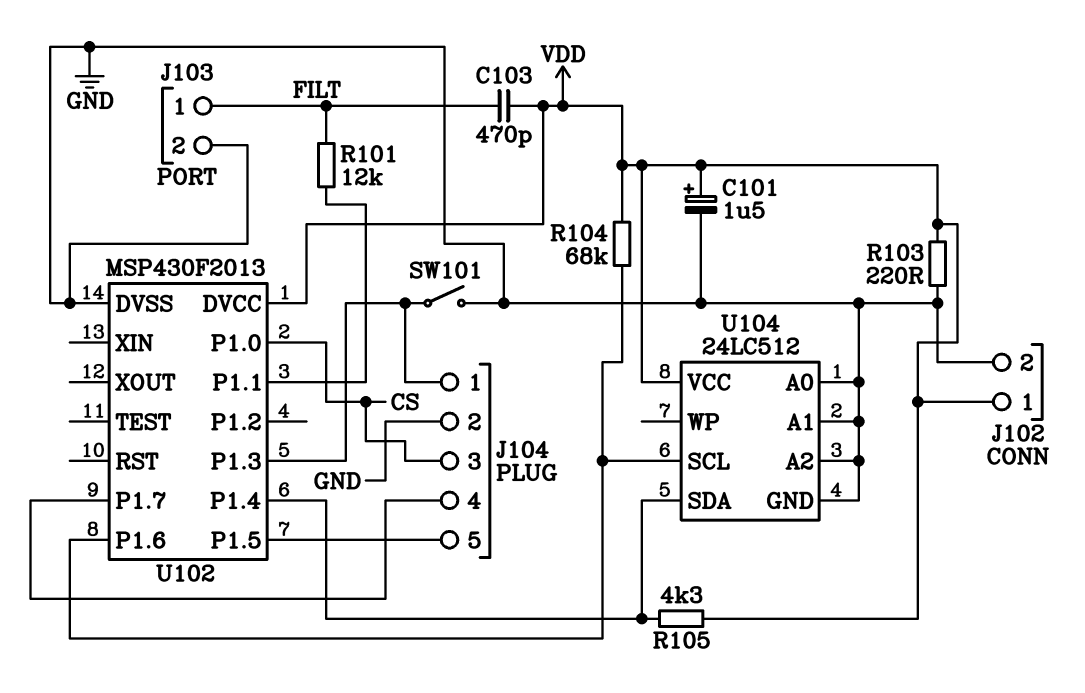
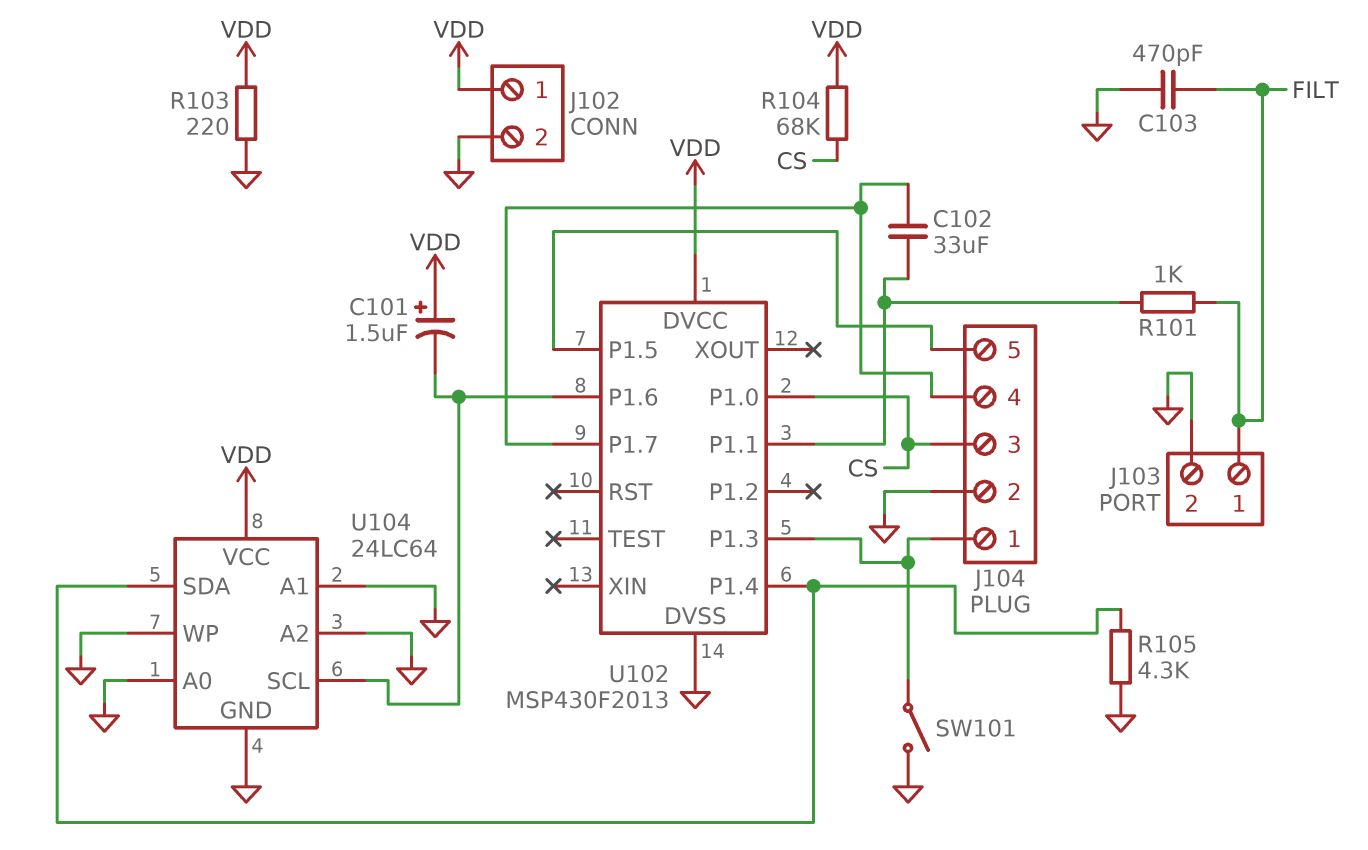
C101: 1.5uF (plus VDD, minus GND) -> 1.5uF (plus VDD, minus U102/P1.6)
C102: none -> 33uF (J104/4, U102/P1.1)
C103: 470pF (FILT, VDD) -> 470pF (FILT, GND)
R101: 12k (FILT, U102/P1.1) -> 1k (FILT, U102/P1.1)
R104: 68k (U102/P1.6, VDD) -> 68k (CS, VDD)
R105: 4.3k (U102/P1.4, VDD) -> 4.3k (GND, U102/P1.4)
U104: 24LC512 -> 24LC64
U104 pin WP: none -> GND

